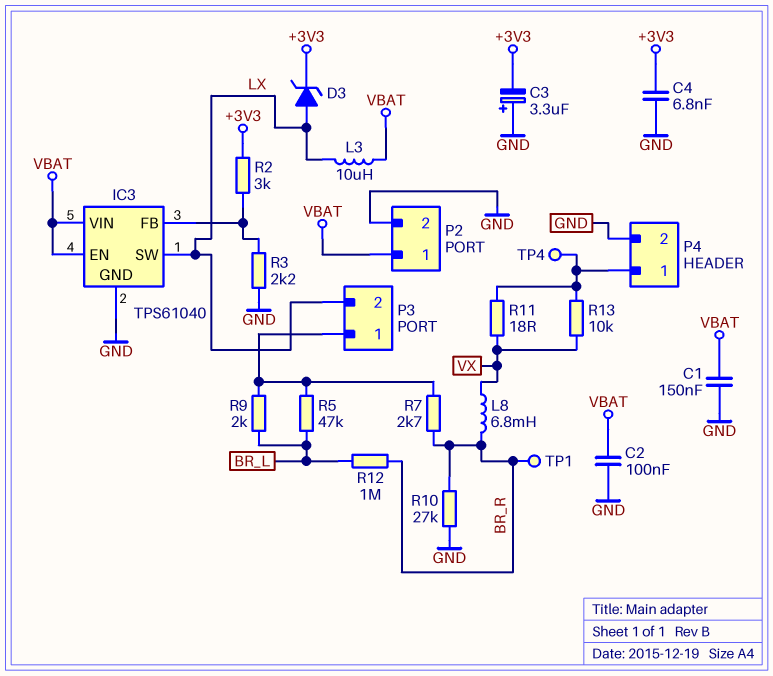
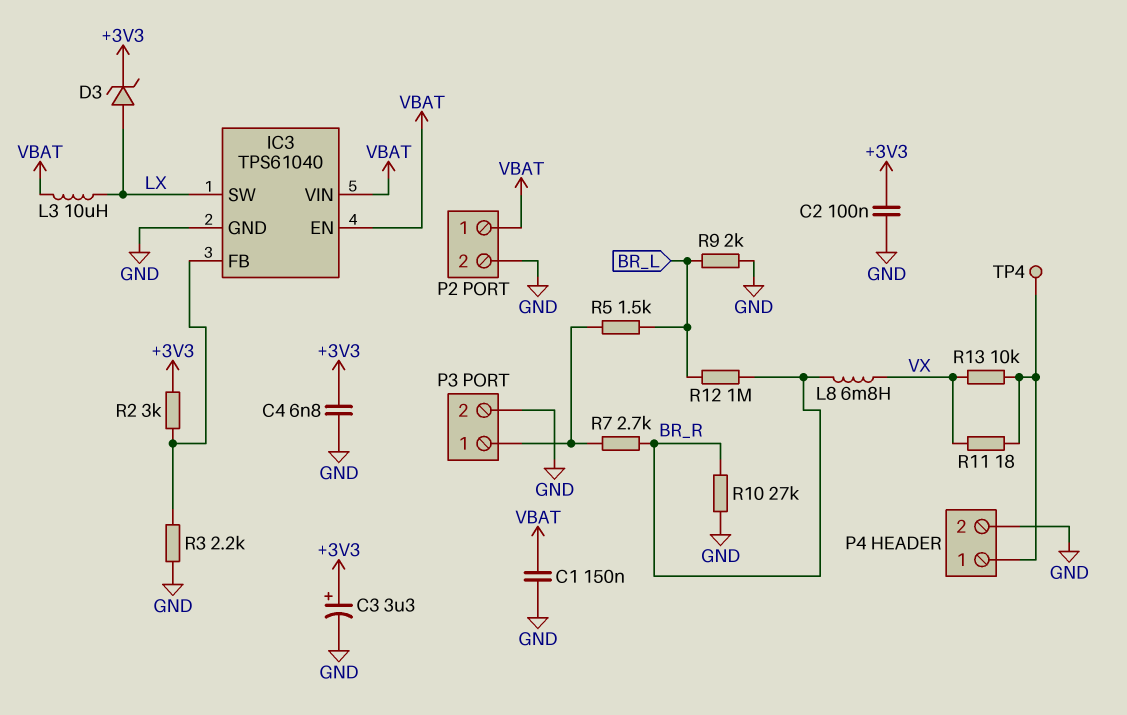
C2: 100nF (GND, VBAT) -> 100nF (+3V3, GND)
C3: 3.3uF (plus GND, minus +3V3) -> 3.3uF (plus +3V3, minus GND)
P3 pin 2: LX -> GND
R5: 47k (BR_L, P3/1) -> 1.5k (BR_L, P3/1)
R9: 2k (BR_L, P3/1) -> 2k (BR_L, GND)
TP1: test point (BR_R) -> none

